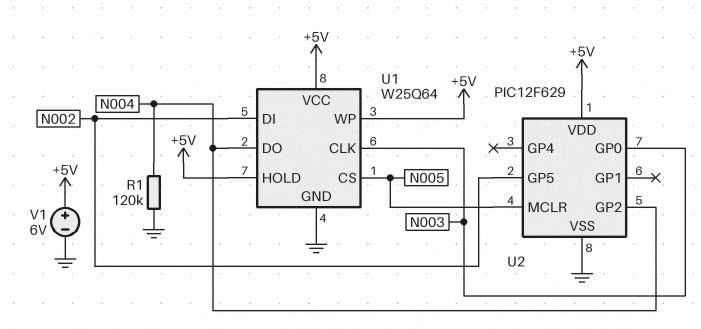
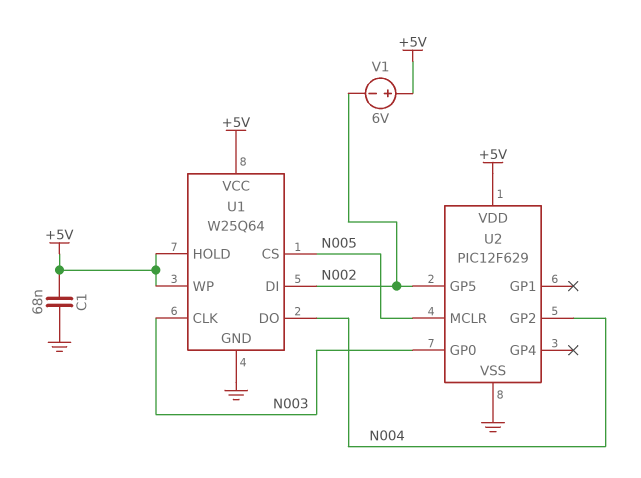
C1: none -> 68nF (+5V, GND)
R1: 120k (GND, N004) -> none
V1: 6V (plus +5V, minus GND) -> 6V (plus +5V, minus N002)

